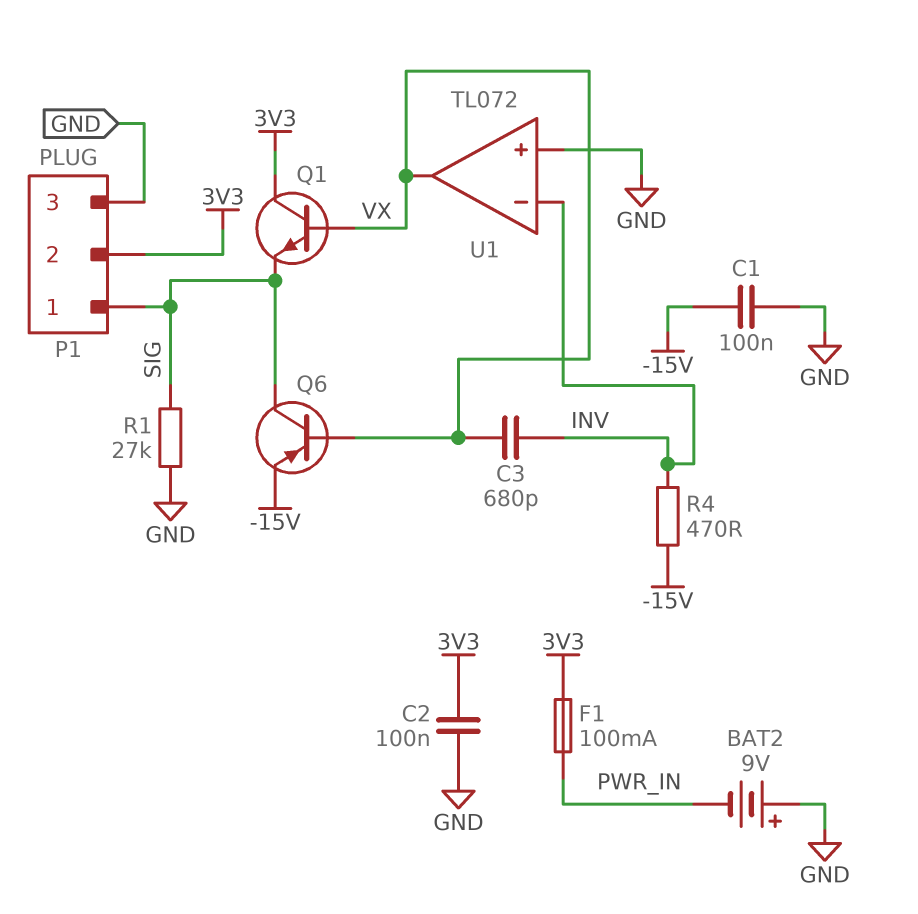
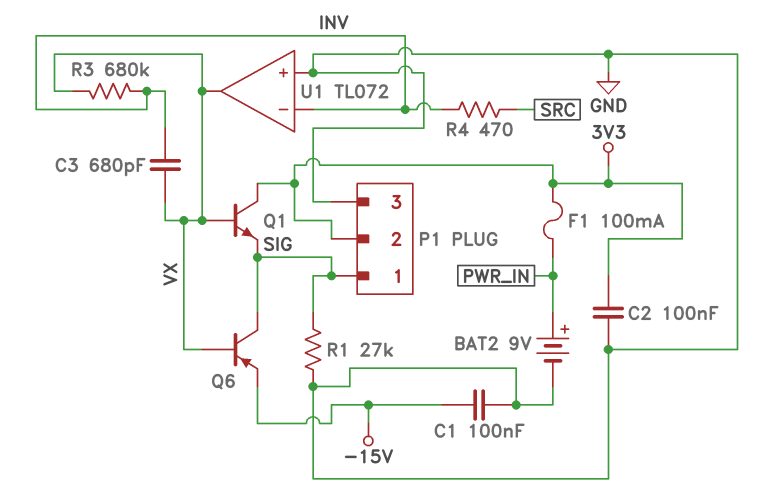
BAT2: 9V (plus GND, minus PWR_IN) -> 9V (plus PWR_IN, minus GND)
R3: none -> 680k (INV, VX)
R4: 470 (-15V, INV) -> 470 (INV, SRC)

